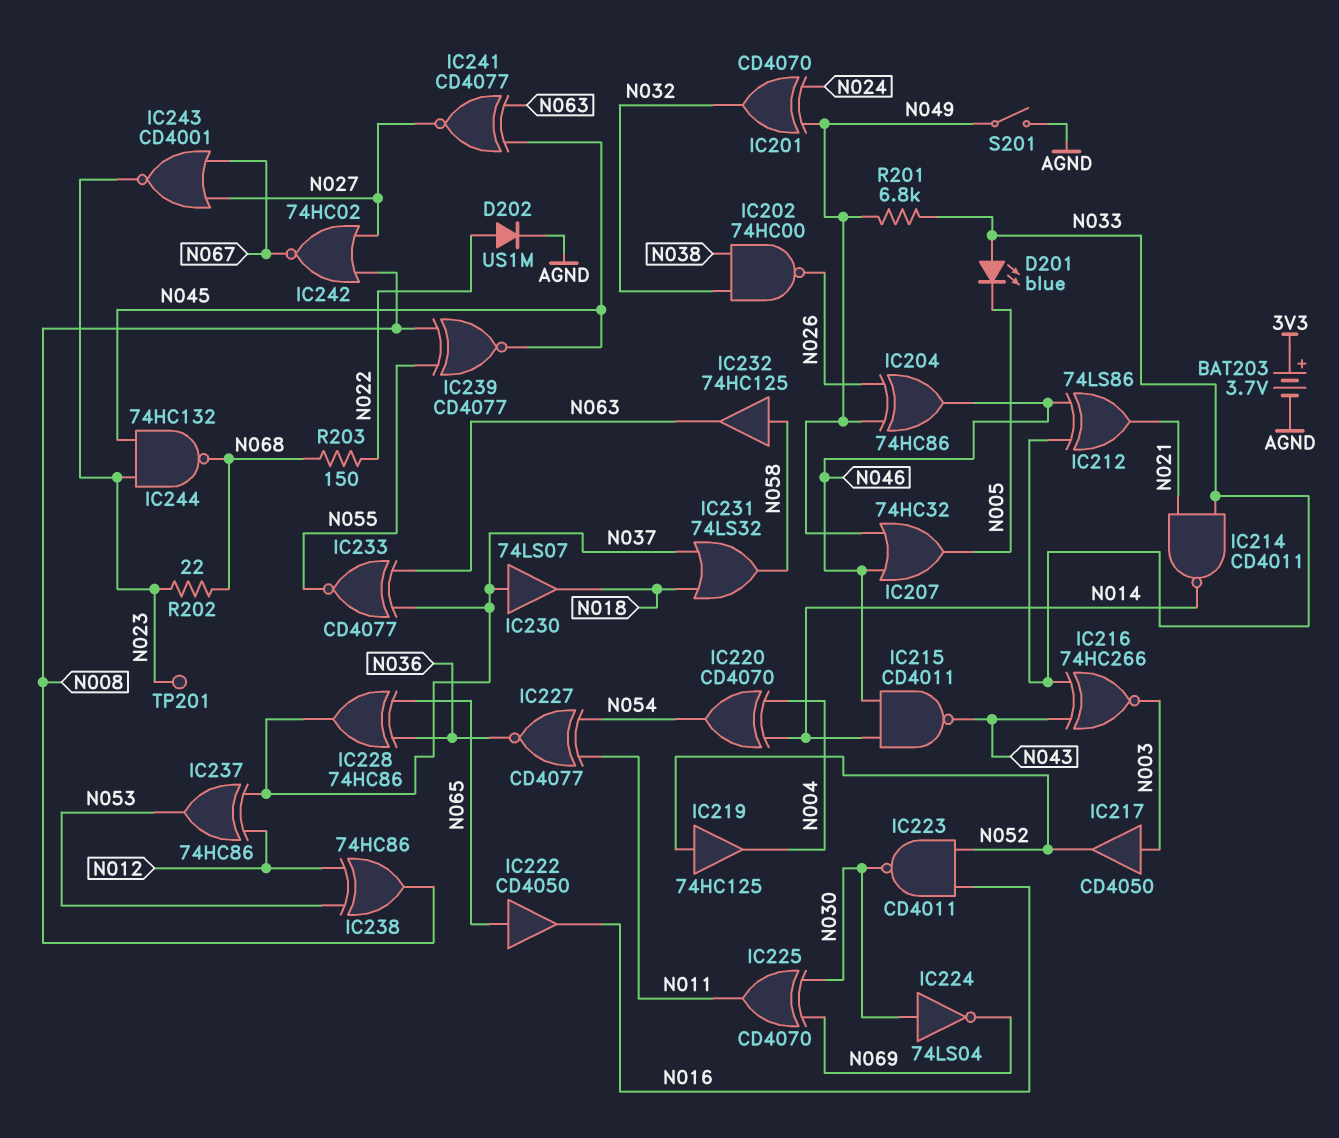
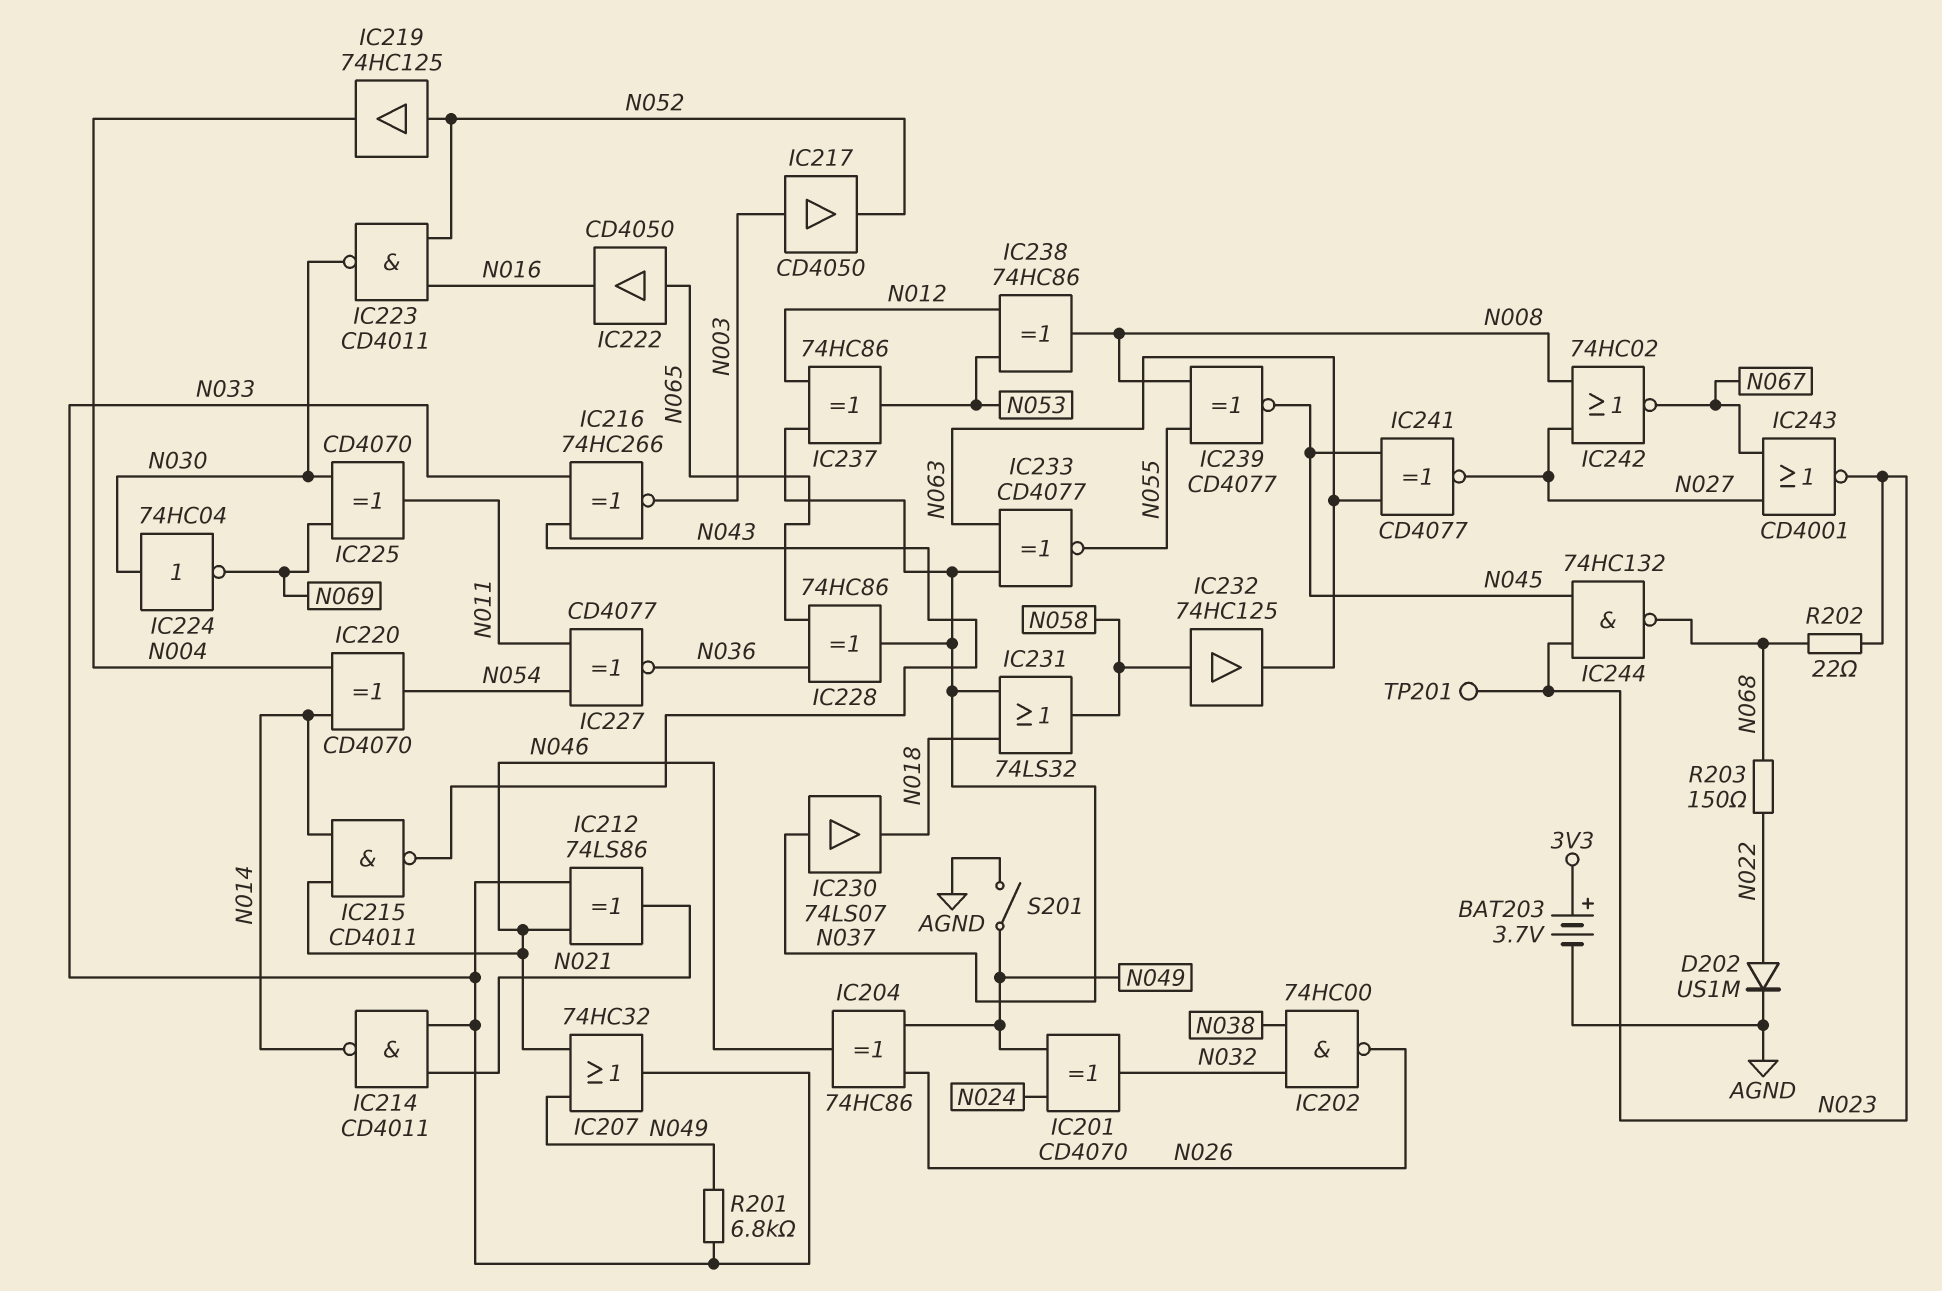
D201: LED blue (A N033, K N005) -> none
IC207: OR 74HC32 (in N046, in N049, out N005) -> OR 74HC32 (in N046, in N049, out N033)
IC224: NOT 74LS04 (in N030, out N069) -> NOT 74HC04 (in N030, out N069)

